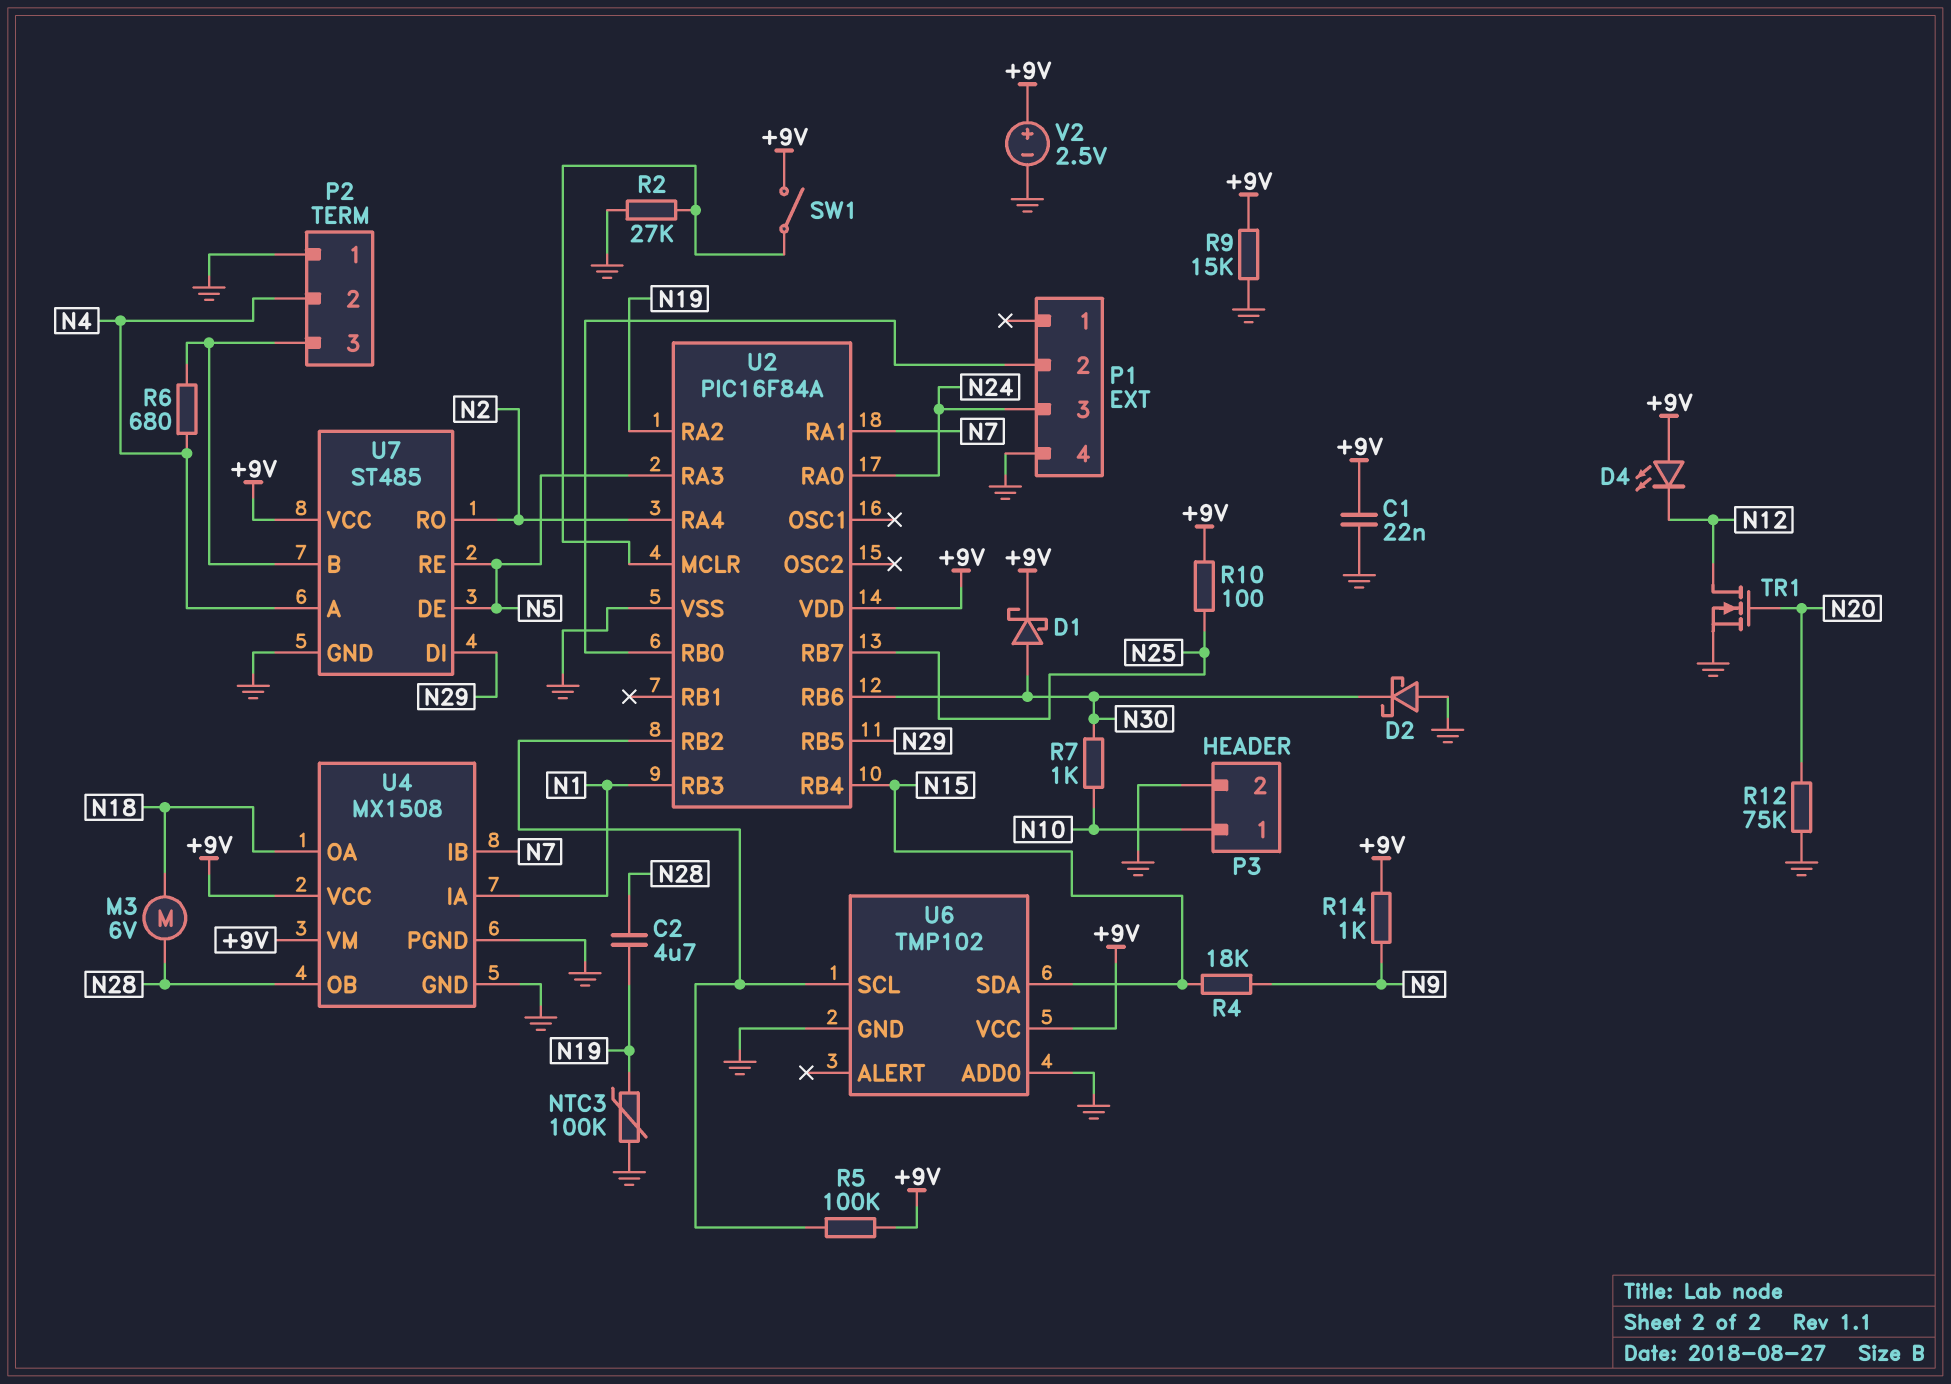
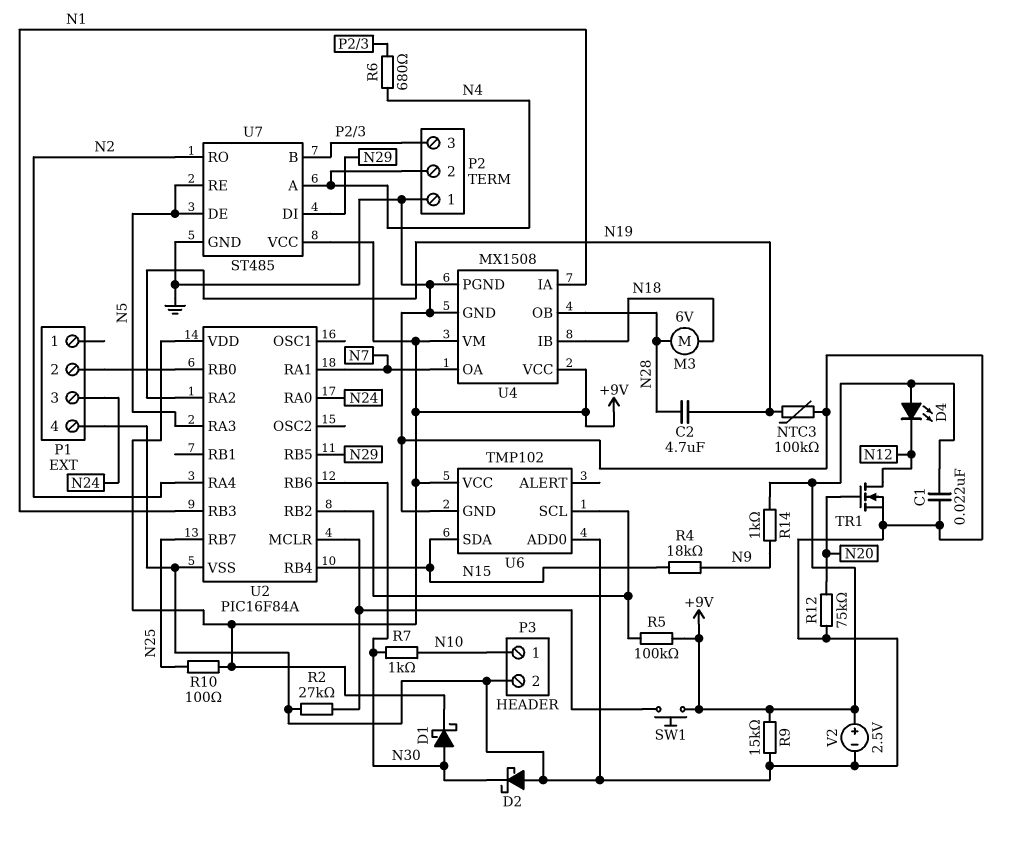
SW1: switch (+9V, U2/MCLR) -> button (+9V, U2/MCLR)
U4 pin IB: N7 -> N18
U4 pin OA: N18 -> N7

